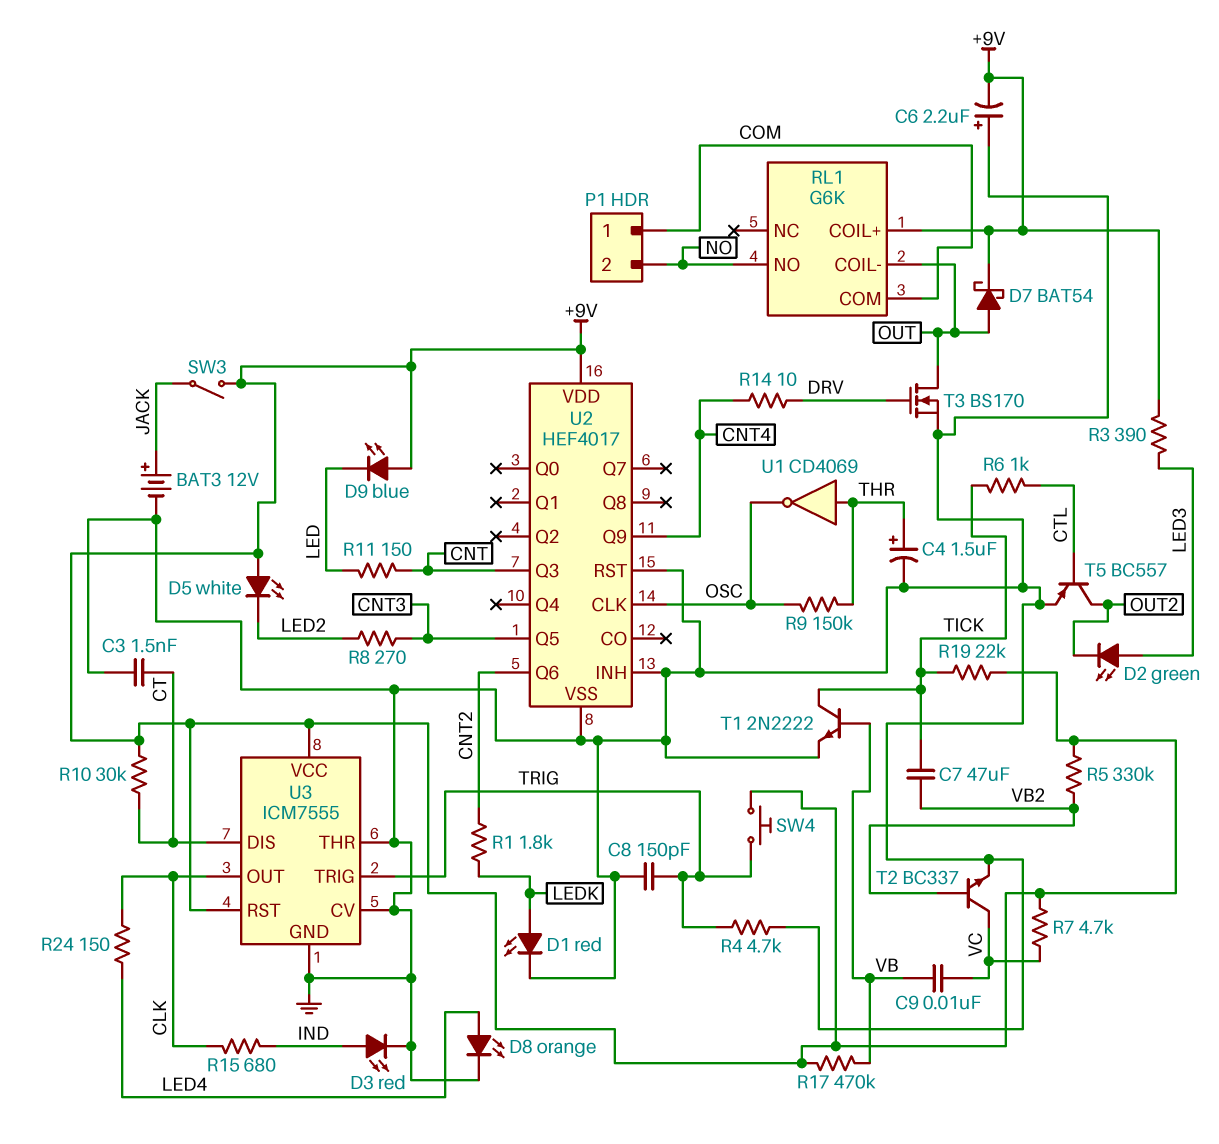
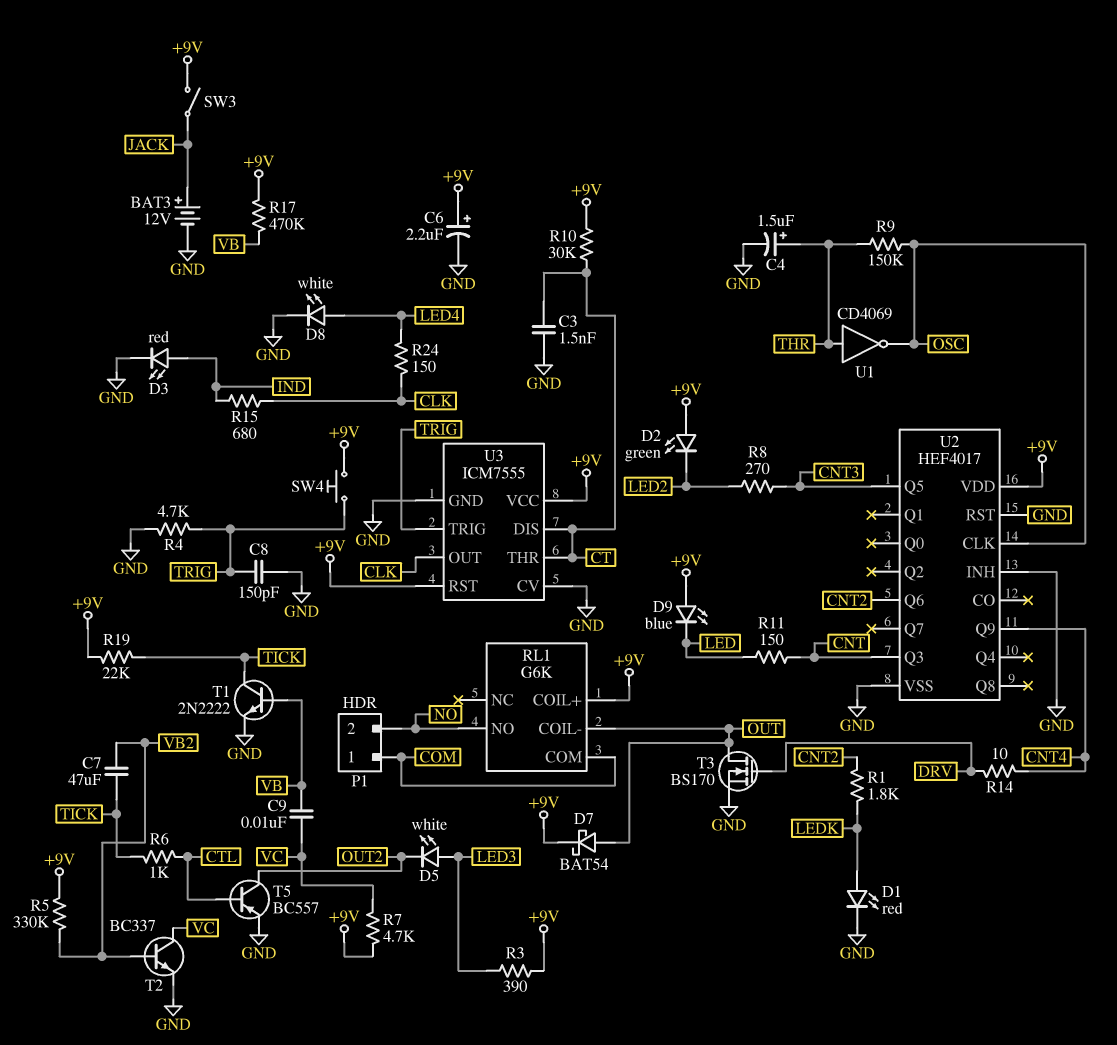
C6: 2.2uF (plus GND, minus +9V) -> 2.2uF (plus +9V, minus GND)
D2: LED green (A LED3, K OUT2) -> LED green (A +9V, K LED2)
D5: LED white (A +9V, K LED2) -> LED white (A LED3, K OUT2)
D8: LED orange (A LED4, K GND) -> LED white (A LED4, K GND)
U3 pin THR: GND -> CT

